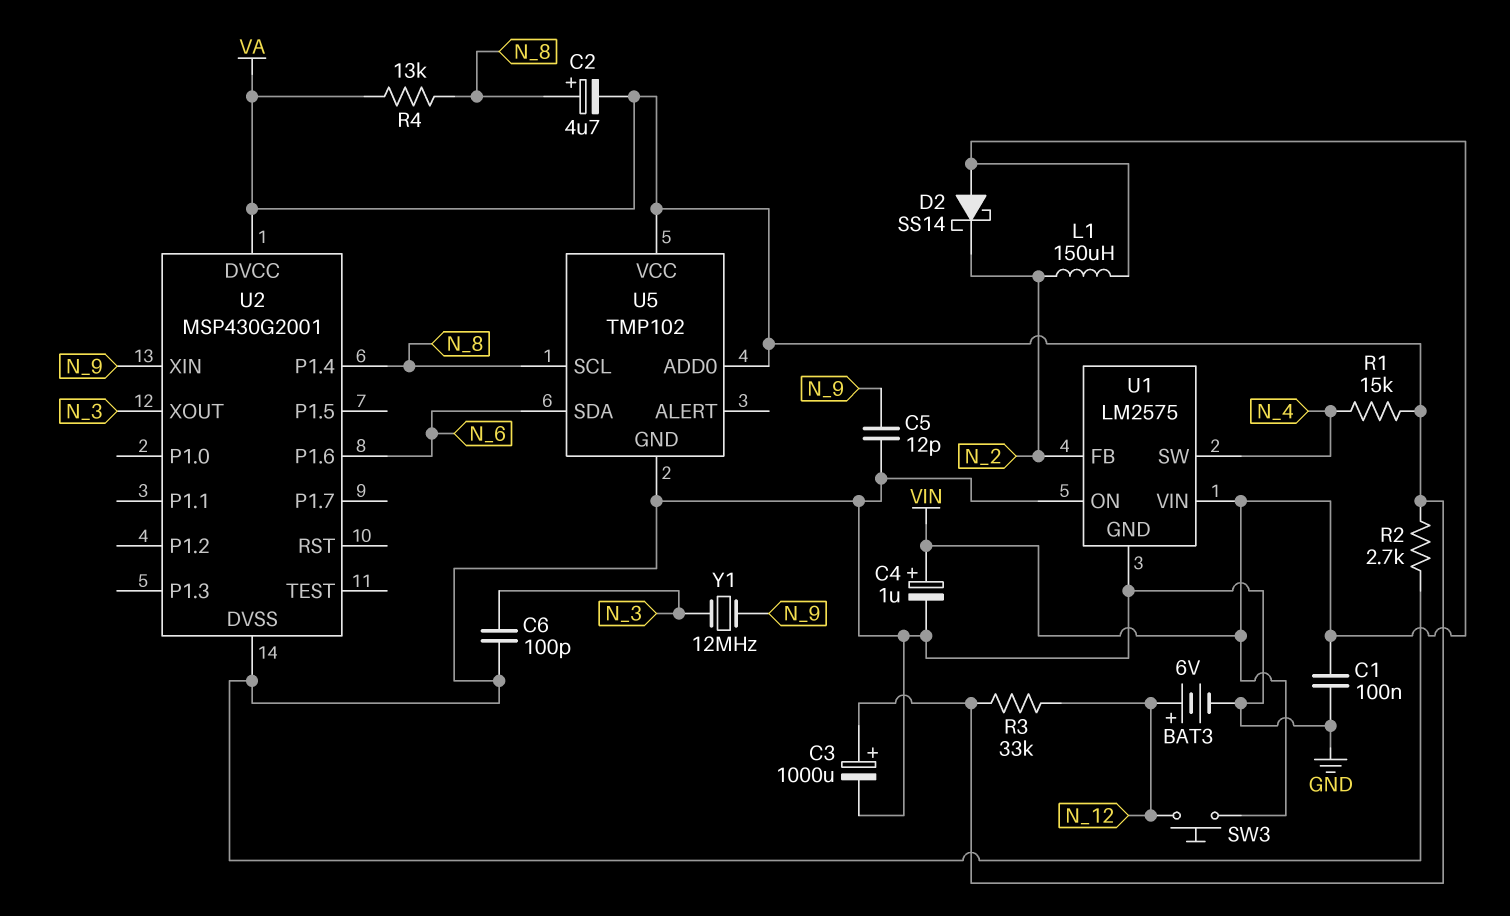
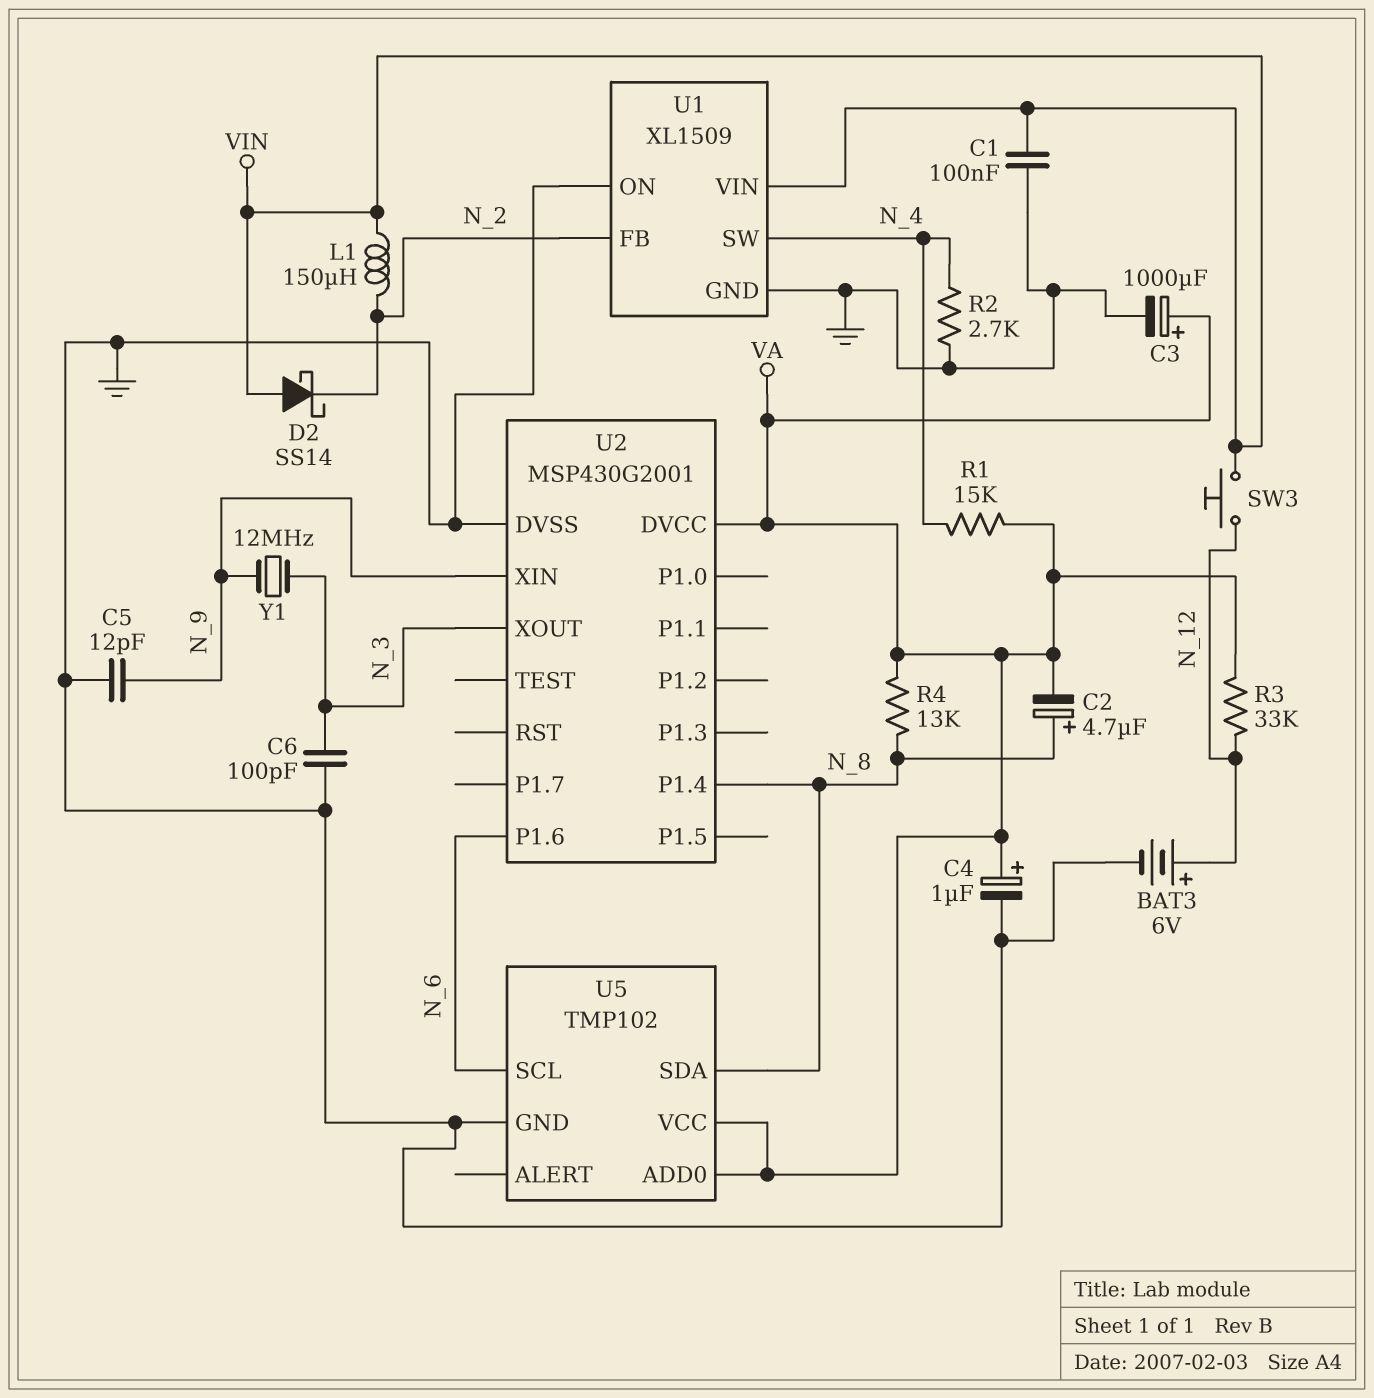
C4: 1uF (plus VIN, minus GND) -> 1uF (plus VA, minus GND)
R2: 2.7k (GND, VA) -> 2.7k (GND, N_4)
U1: LM2575 -> XL1509
U5 pin SCL: N_8 -> N_6
U5 pin SDA: N_6 -> N_8

